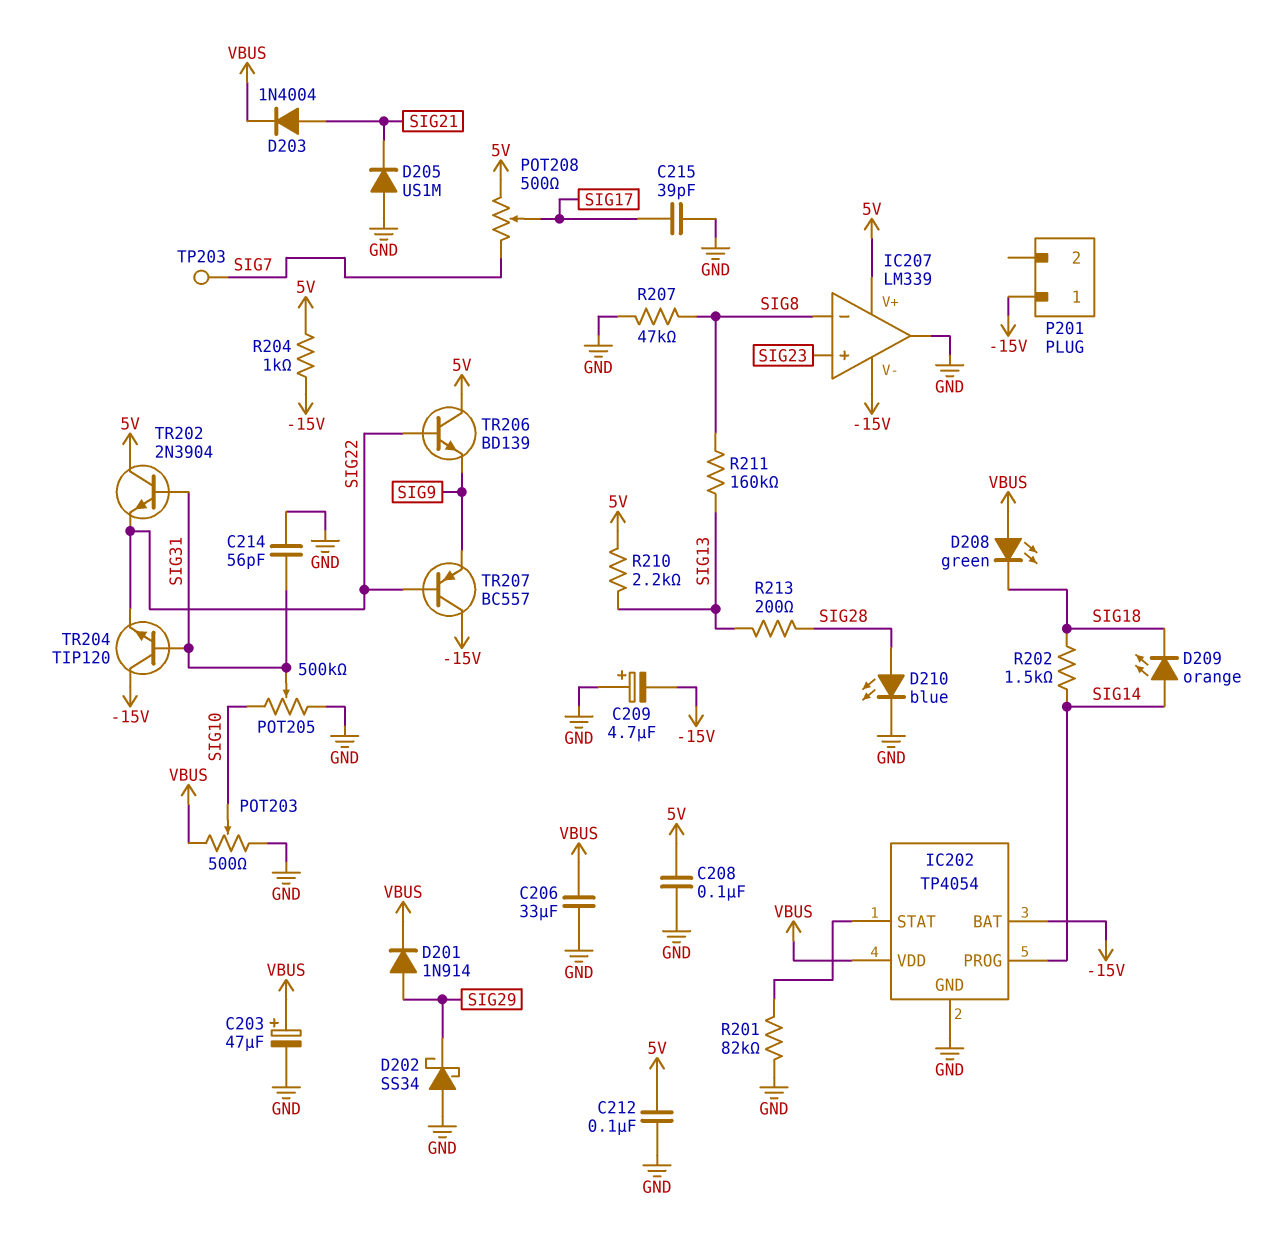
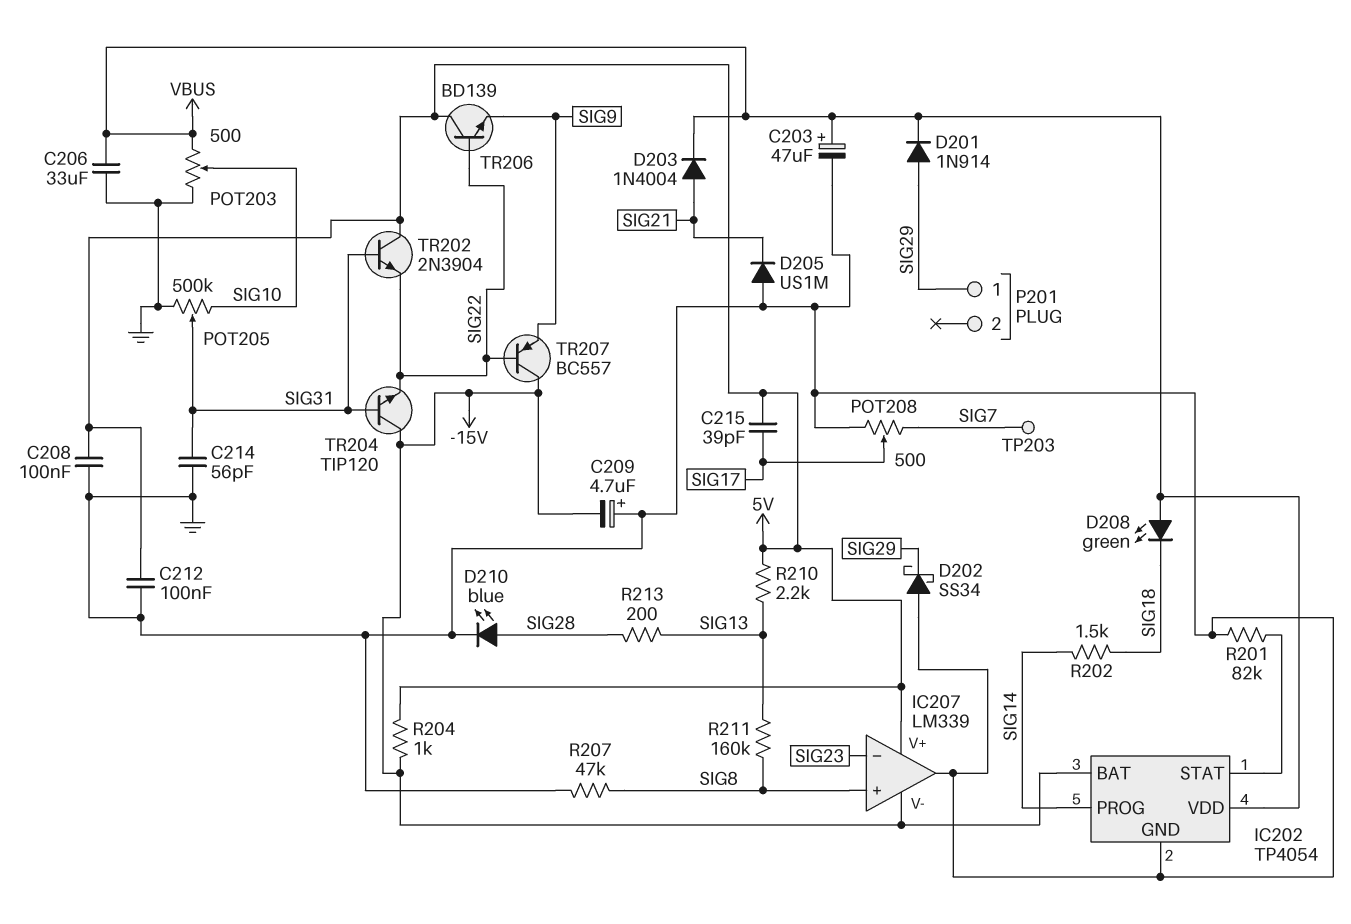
C215: 39pF (GND, SIG17) -> 39pF (5V, SIG17)
D209: LED orange (A SIG14, K SIG18) -> none
IC207 pin in+: SIG23 -> SIG8
IC207 pin in-: SIG8 -> SIG23
P201 pin 1: -15V -> SIG29
POT208: 500 (5V, SIG7, wiper SIG17) -> 500 (GND, SIG7, wiper SIG17)

